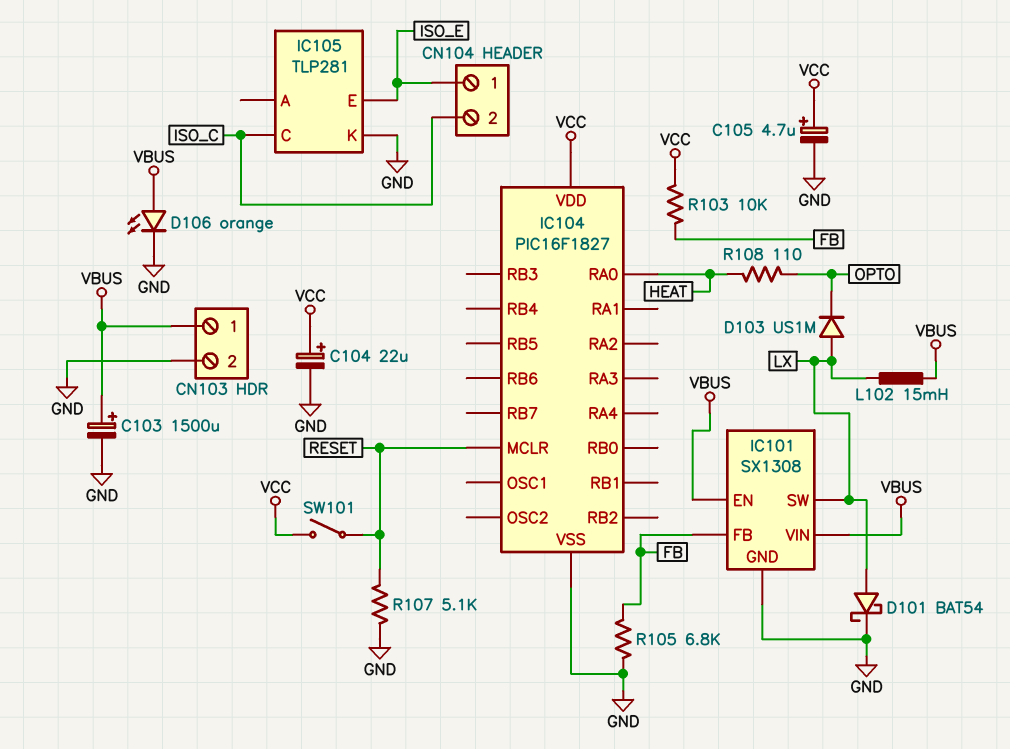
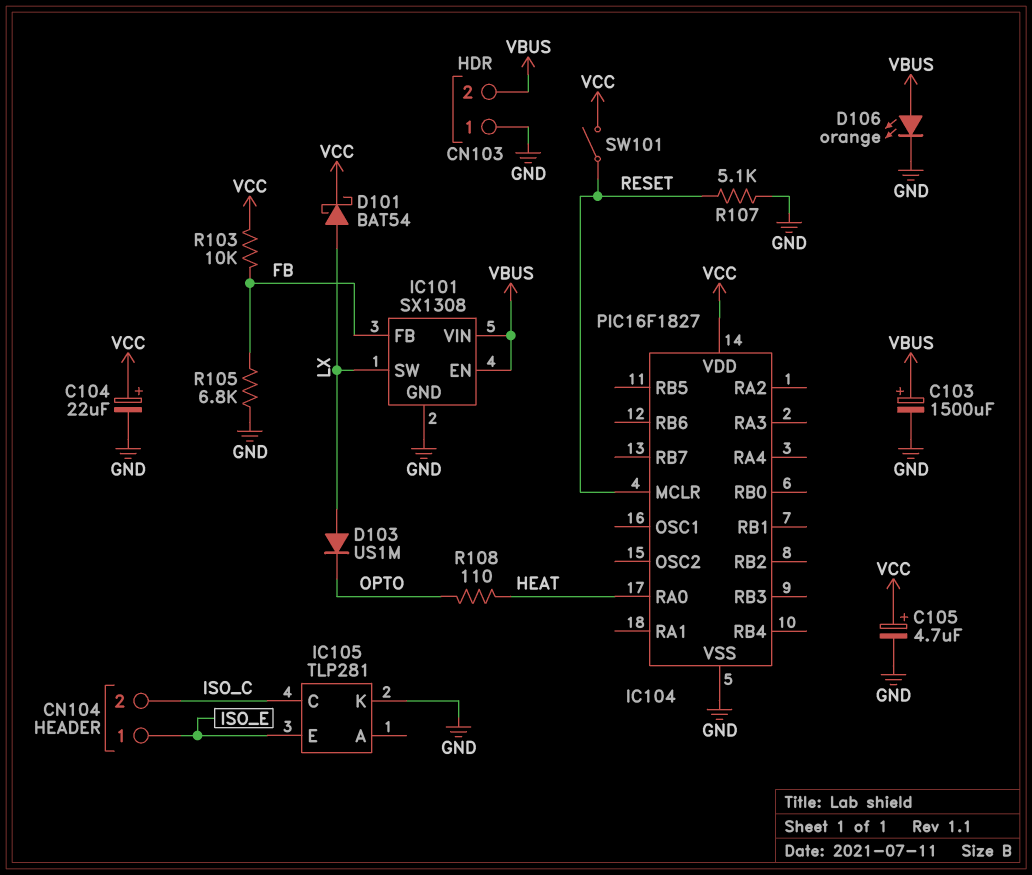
CN103 pin 1: VBUS -> GND
CN103 pin 2: GND -> VBUS
D101: schottky BAT54 (A LX, K GND) -> schottky BAT54 (A LX, K VCC)
L102: 15mH (LX, VBUS) -> none

